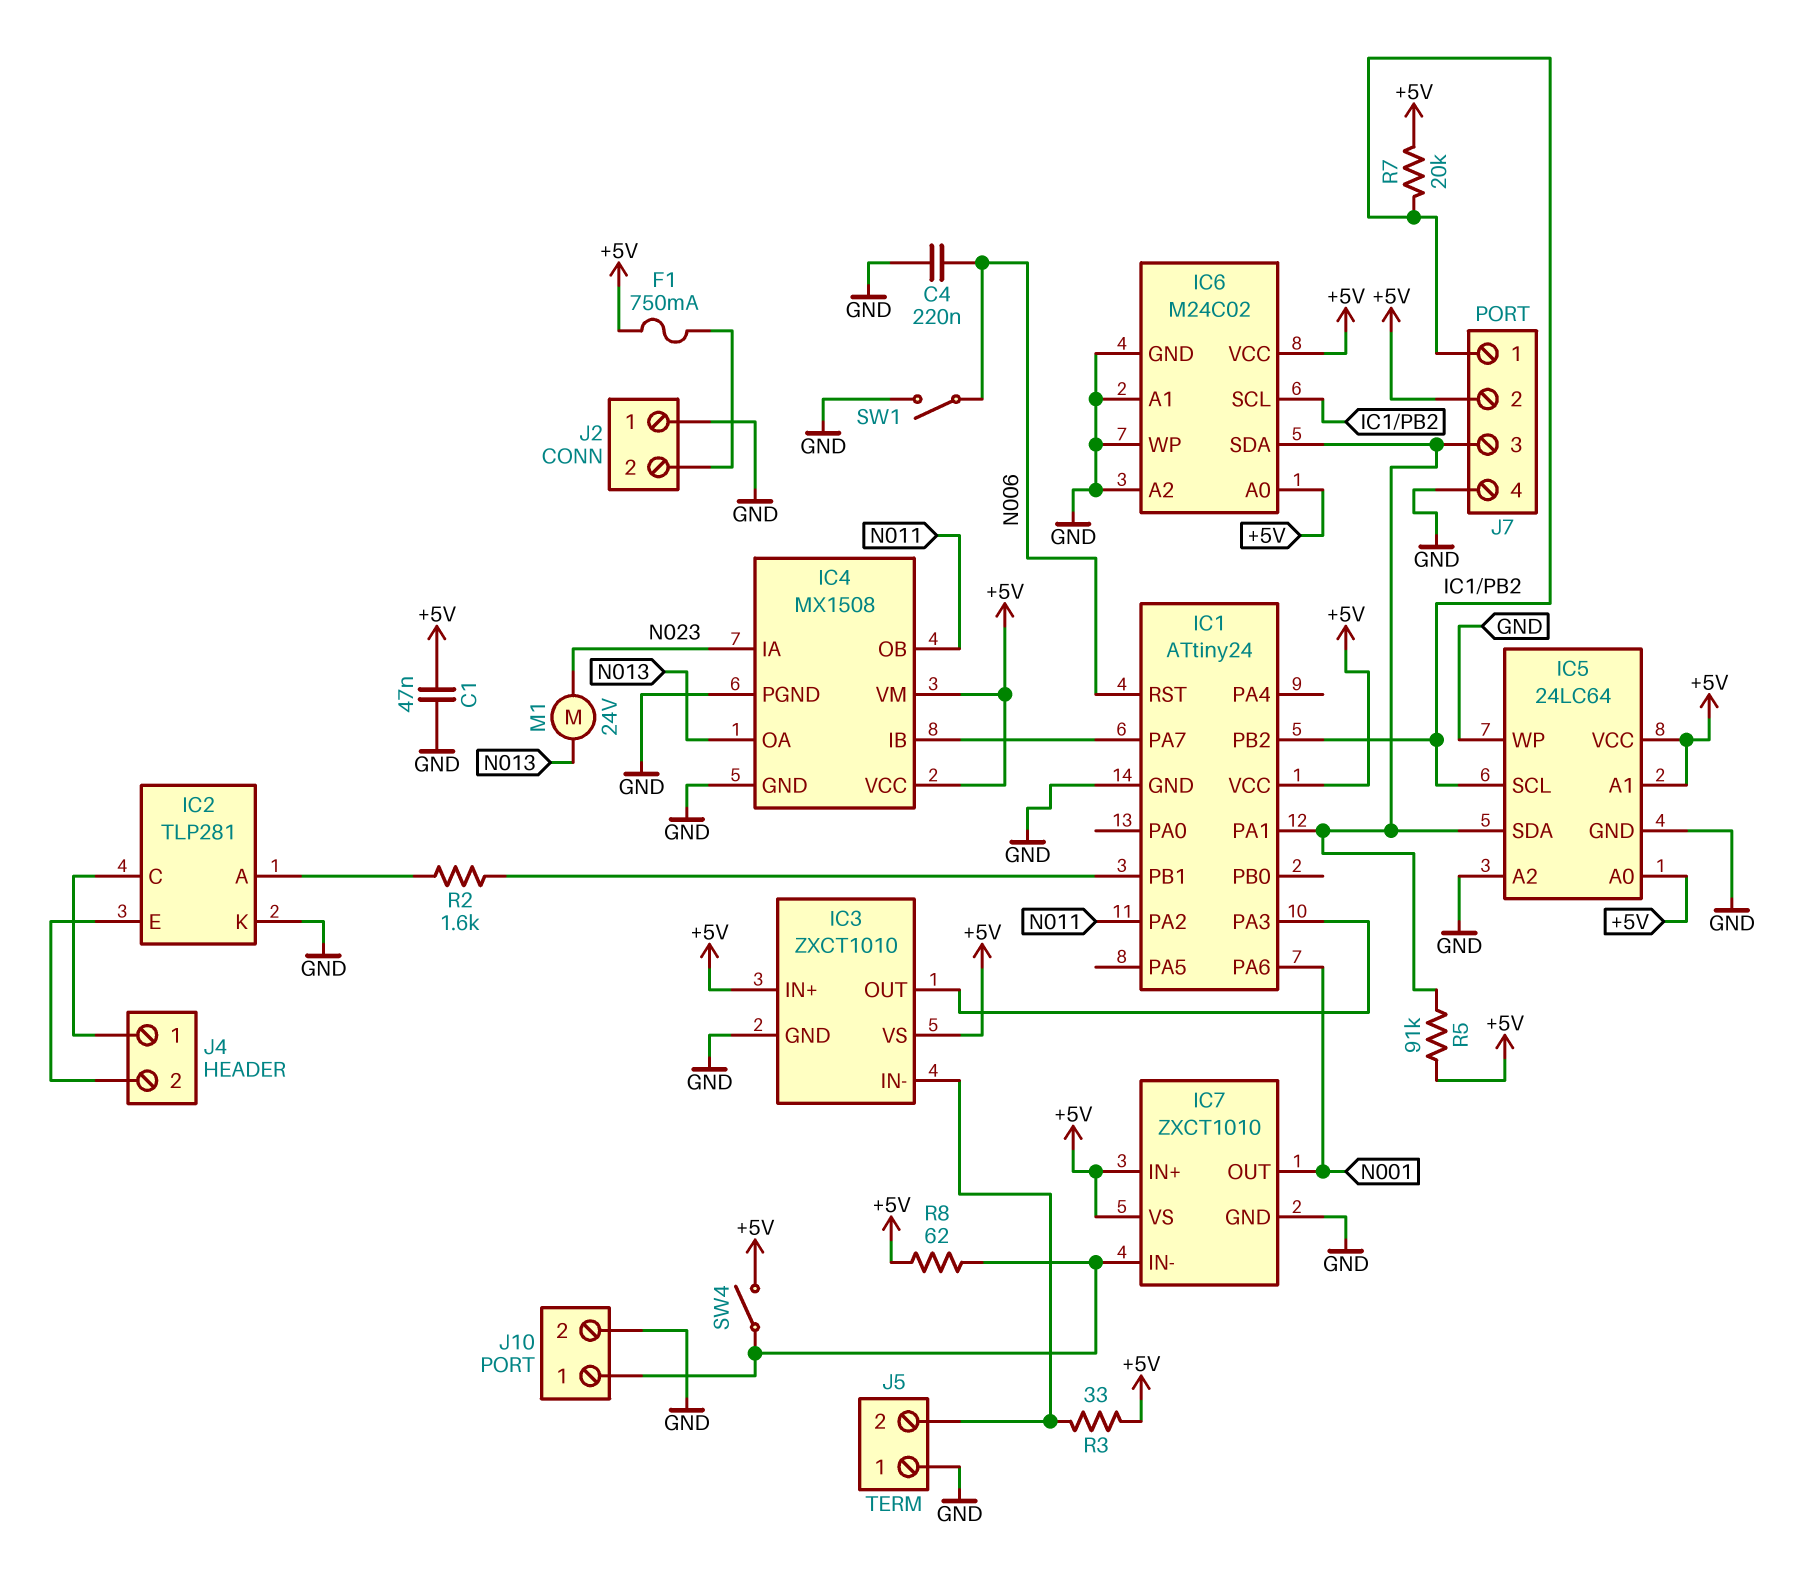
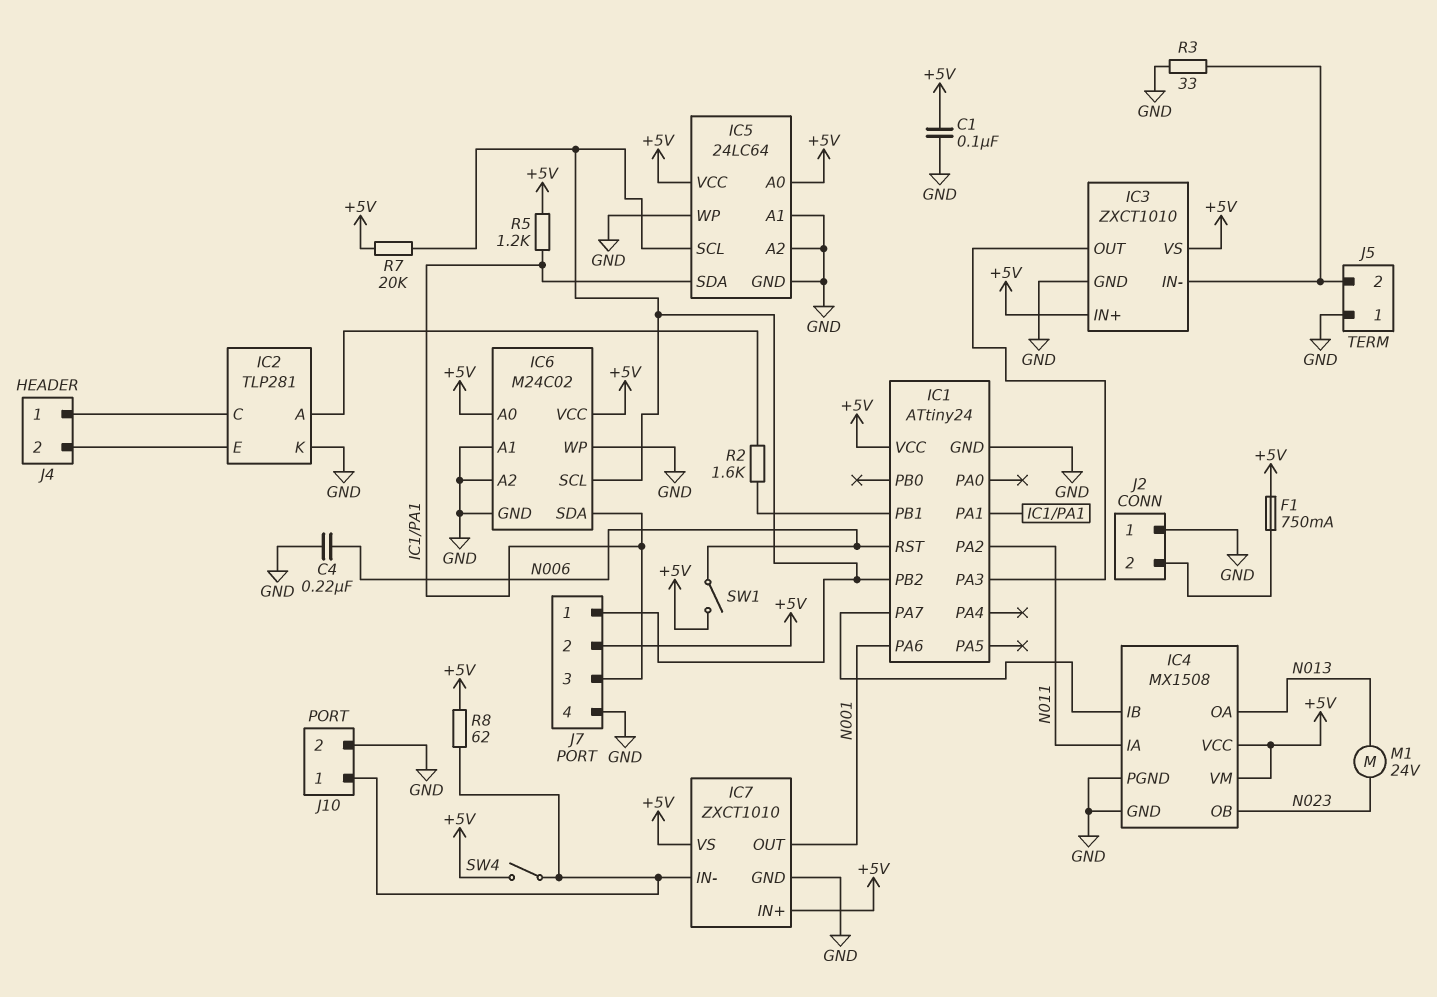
C1: 47nF (+5V, GND) -> 100nF (+5V, GND)
IC4 pin IA: N023 -> N011
IC4 pin OB: N011 -> N023
IC5 pin A1: +5V -> GND
R3: 33 (+5V, IC3/IN-) -> 33 (GND, IC3/IN-)
R5: 91k (+5V, IC1/PA1) -> 1.2k (+5V, IC1/PA1)
SW1: switch (GND, N006) -> switch (+5V, N006)

